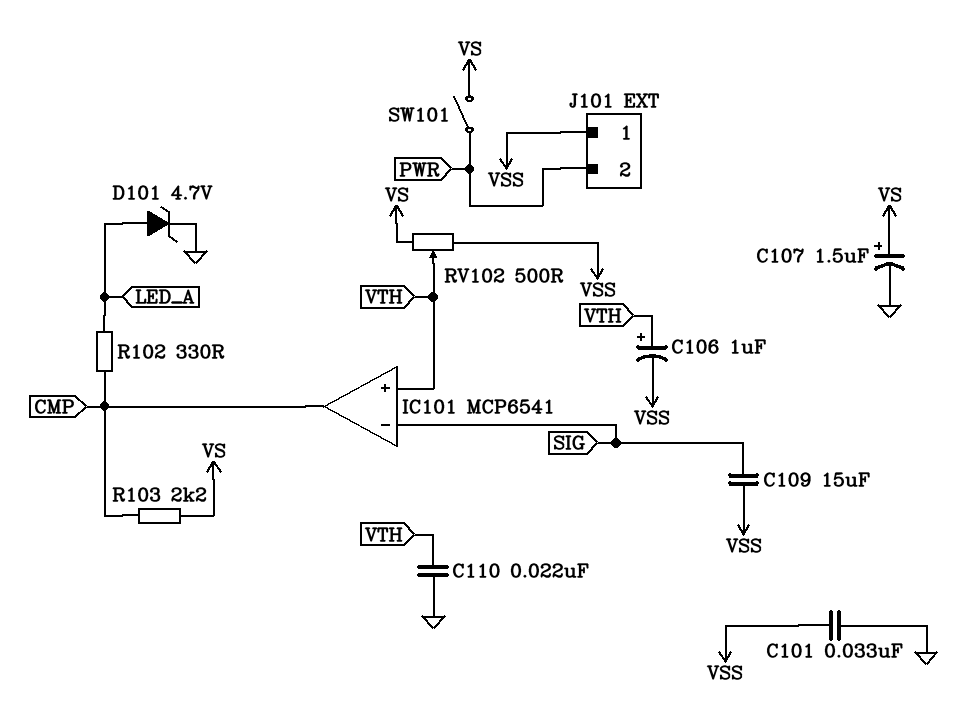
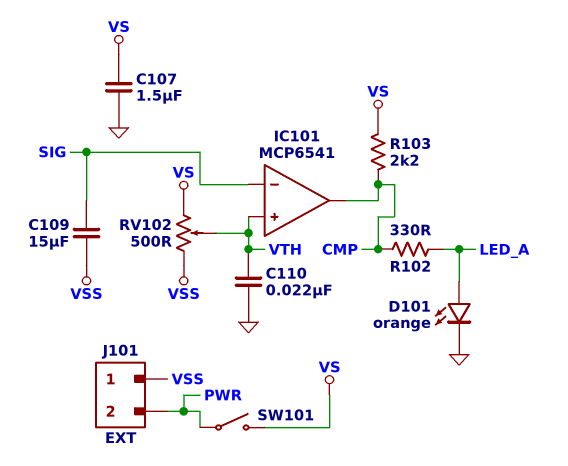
C101: 33nF (GND, VSS) -> none
C106: 1uF (plus VTH, minus VSS) -> none
C107: 1.5uF (plus VS, minus GND) -> 1.5uF (GND, VS)
D101: zener 4.7V (A LED_A, K GND) -> LED orange (A LED_A, K GND)

